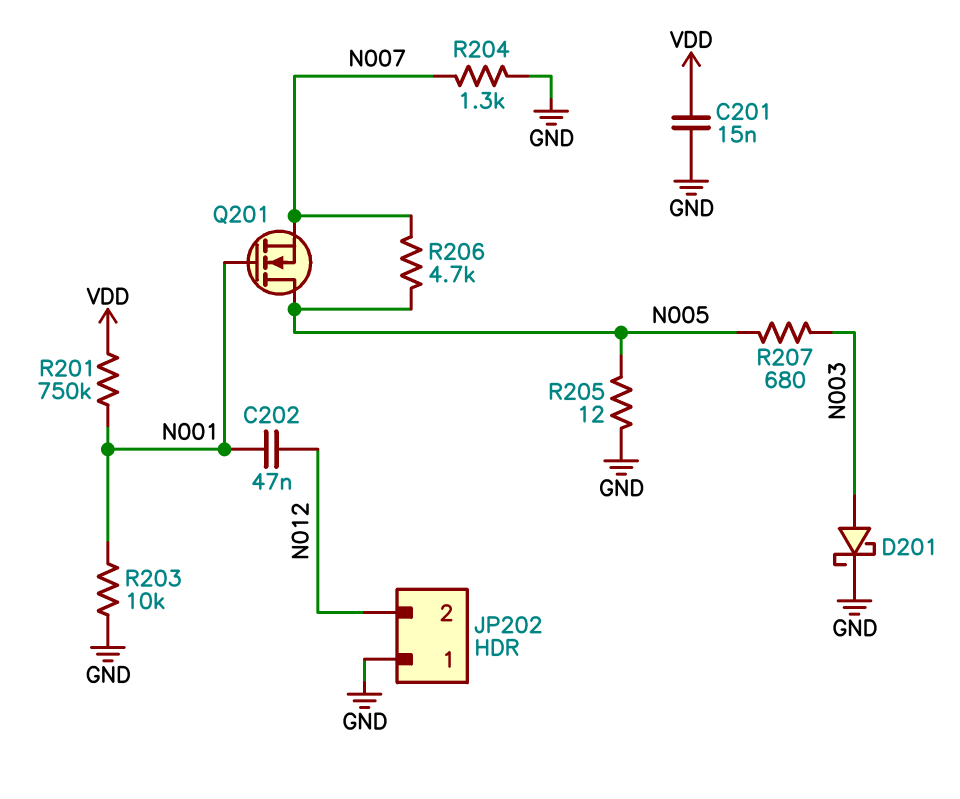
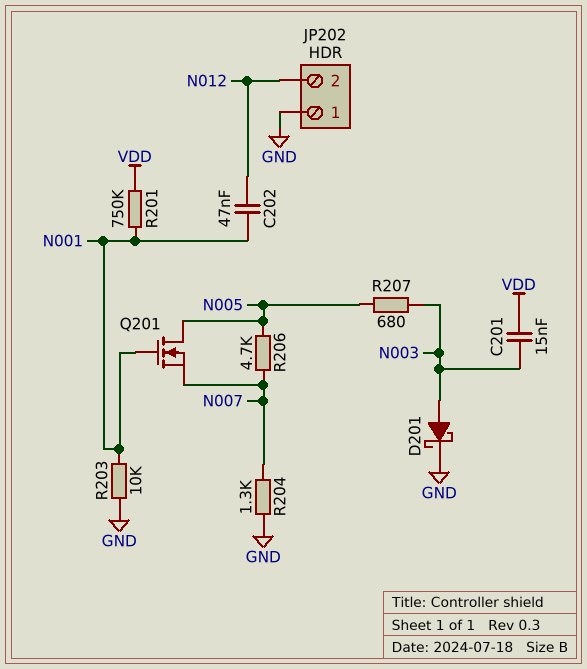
C201: 15nF (GND, VDD) -> 15nF (N003, VDD)
R205: 12 (GND, N005) -> none

